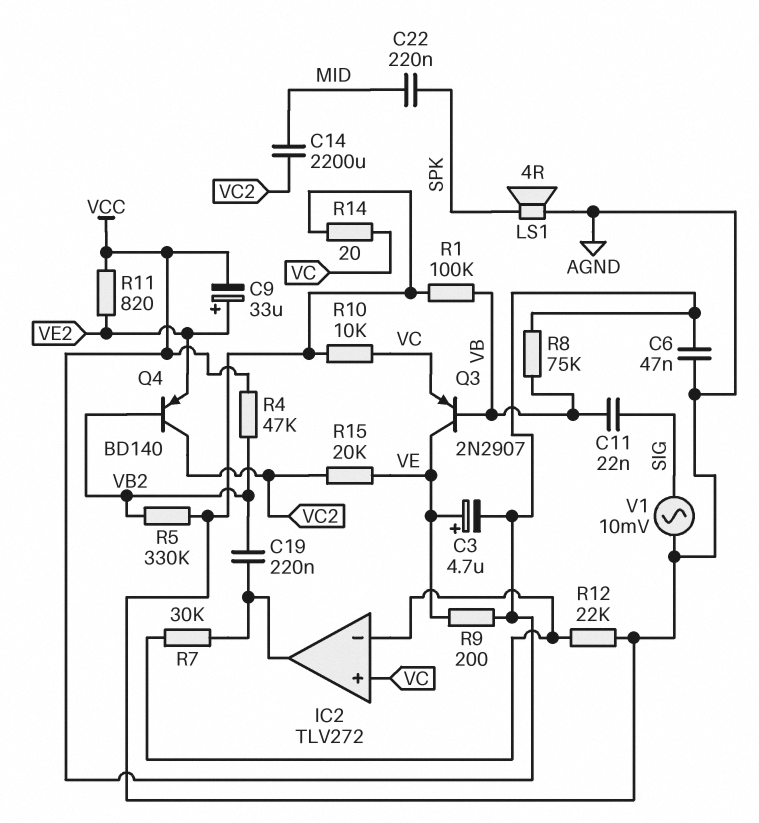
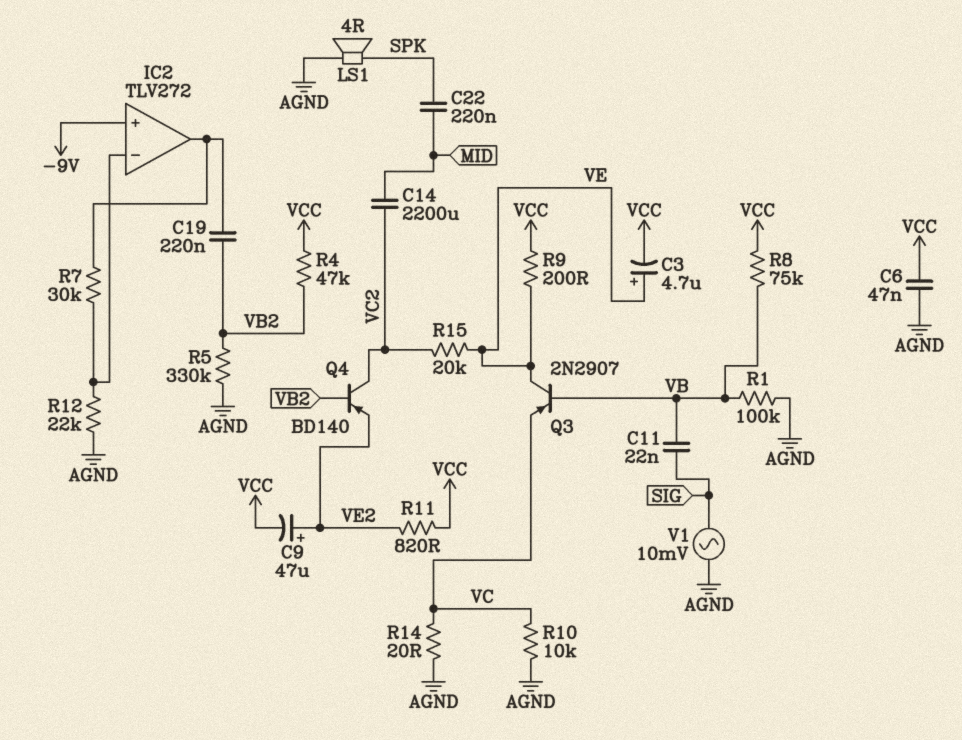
C9: 33uF (plus VE2, minus VCC) -> 47uF (plus VE2, minus VCC)
IC2 pin in+: VC -> -9V

